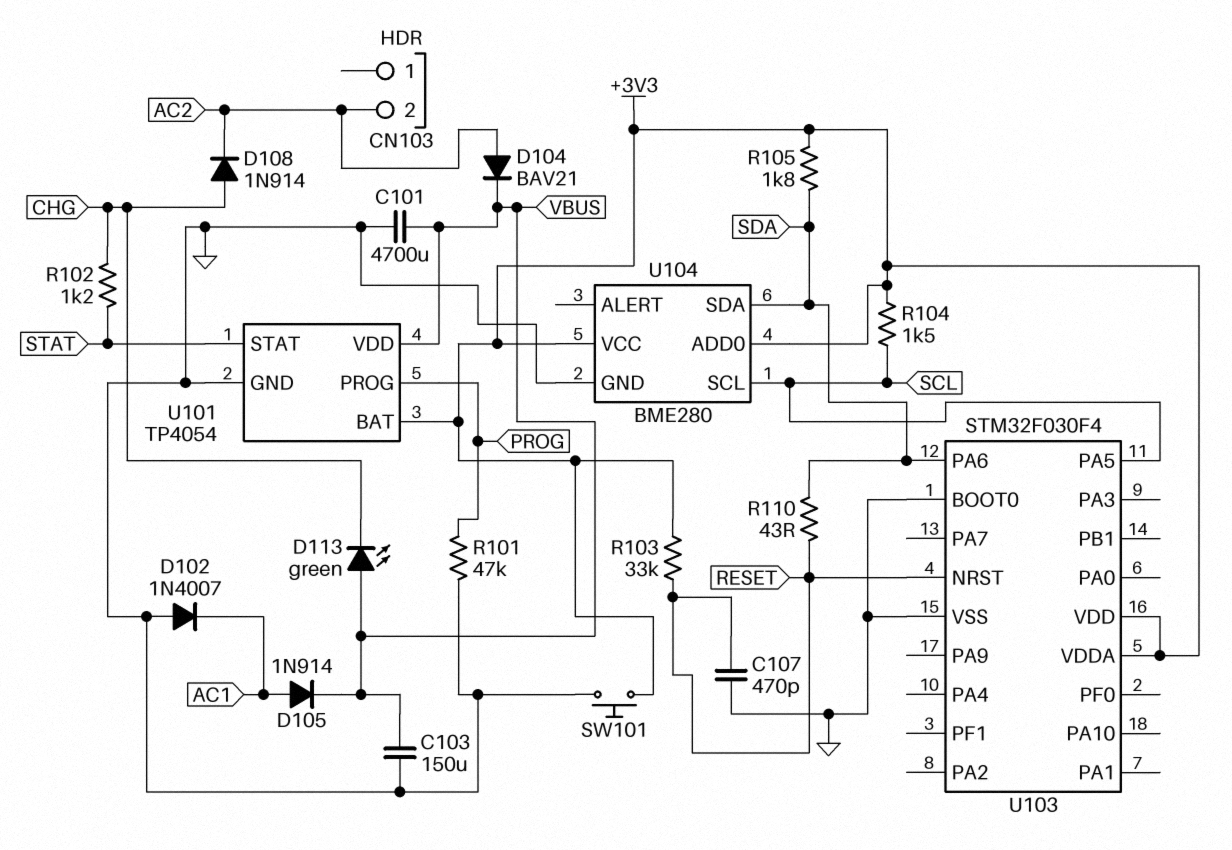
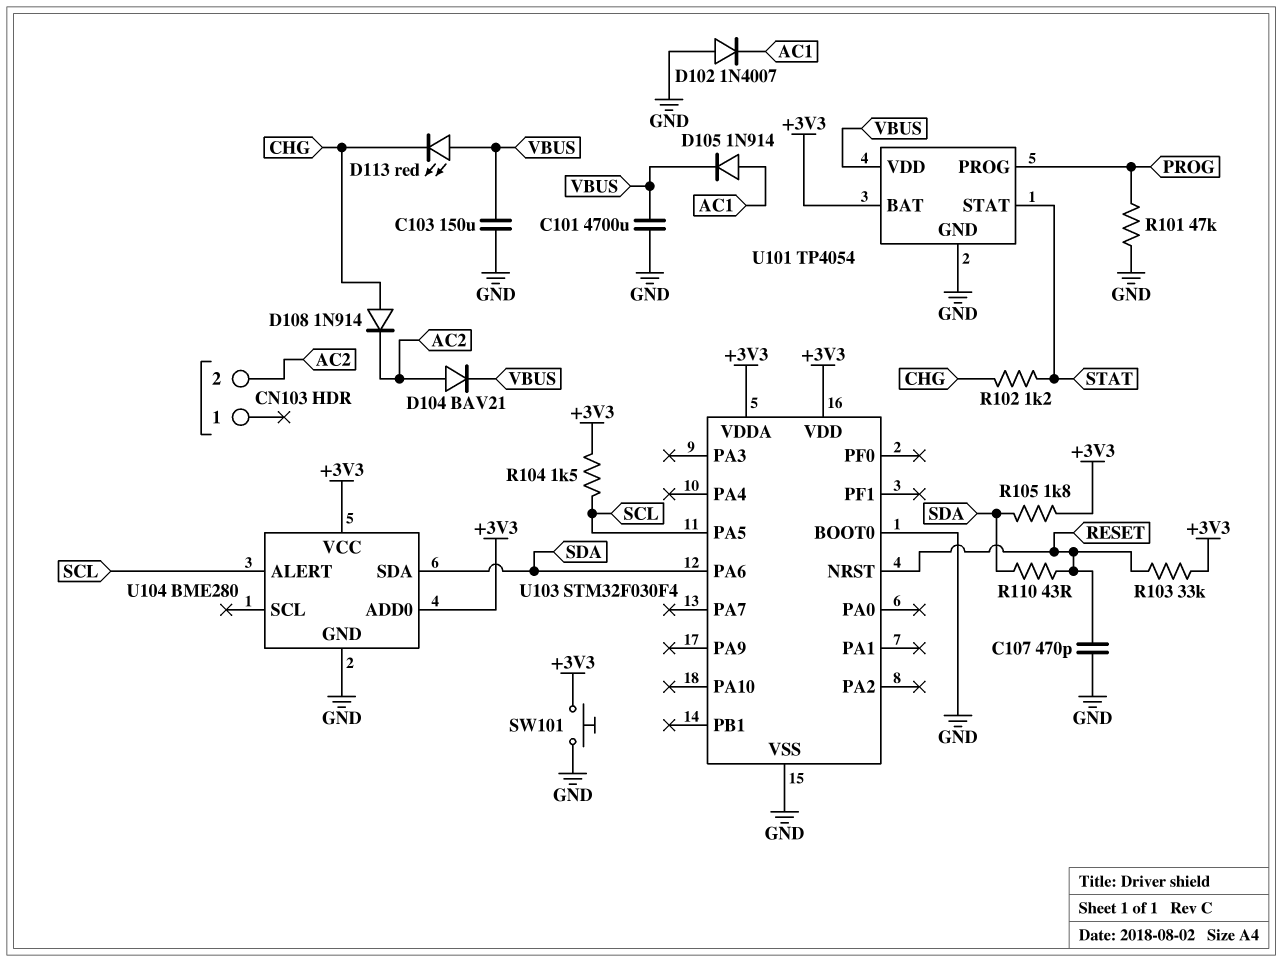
D113: LED green (A VBUS, K CHG) -> LED red (A VBUS, K CHG)
U104 pin ALERT: none -> SCL
U104 pin SCL: SCL -> none

